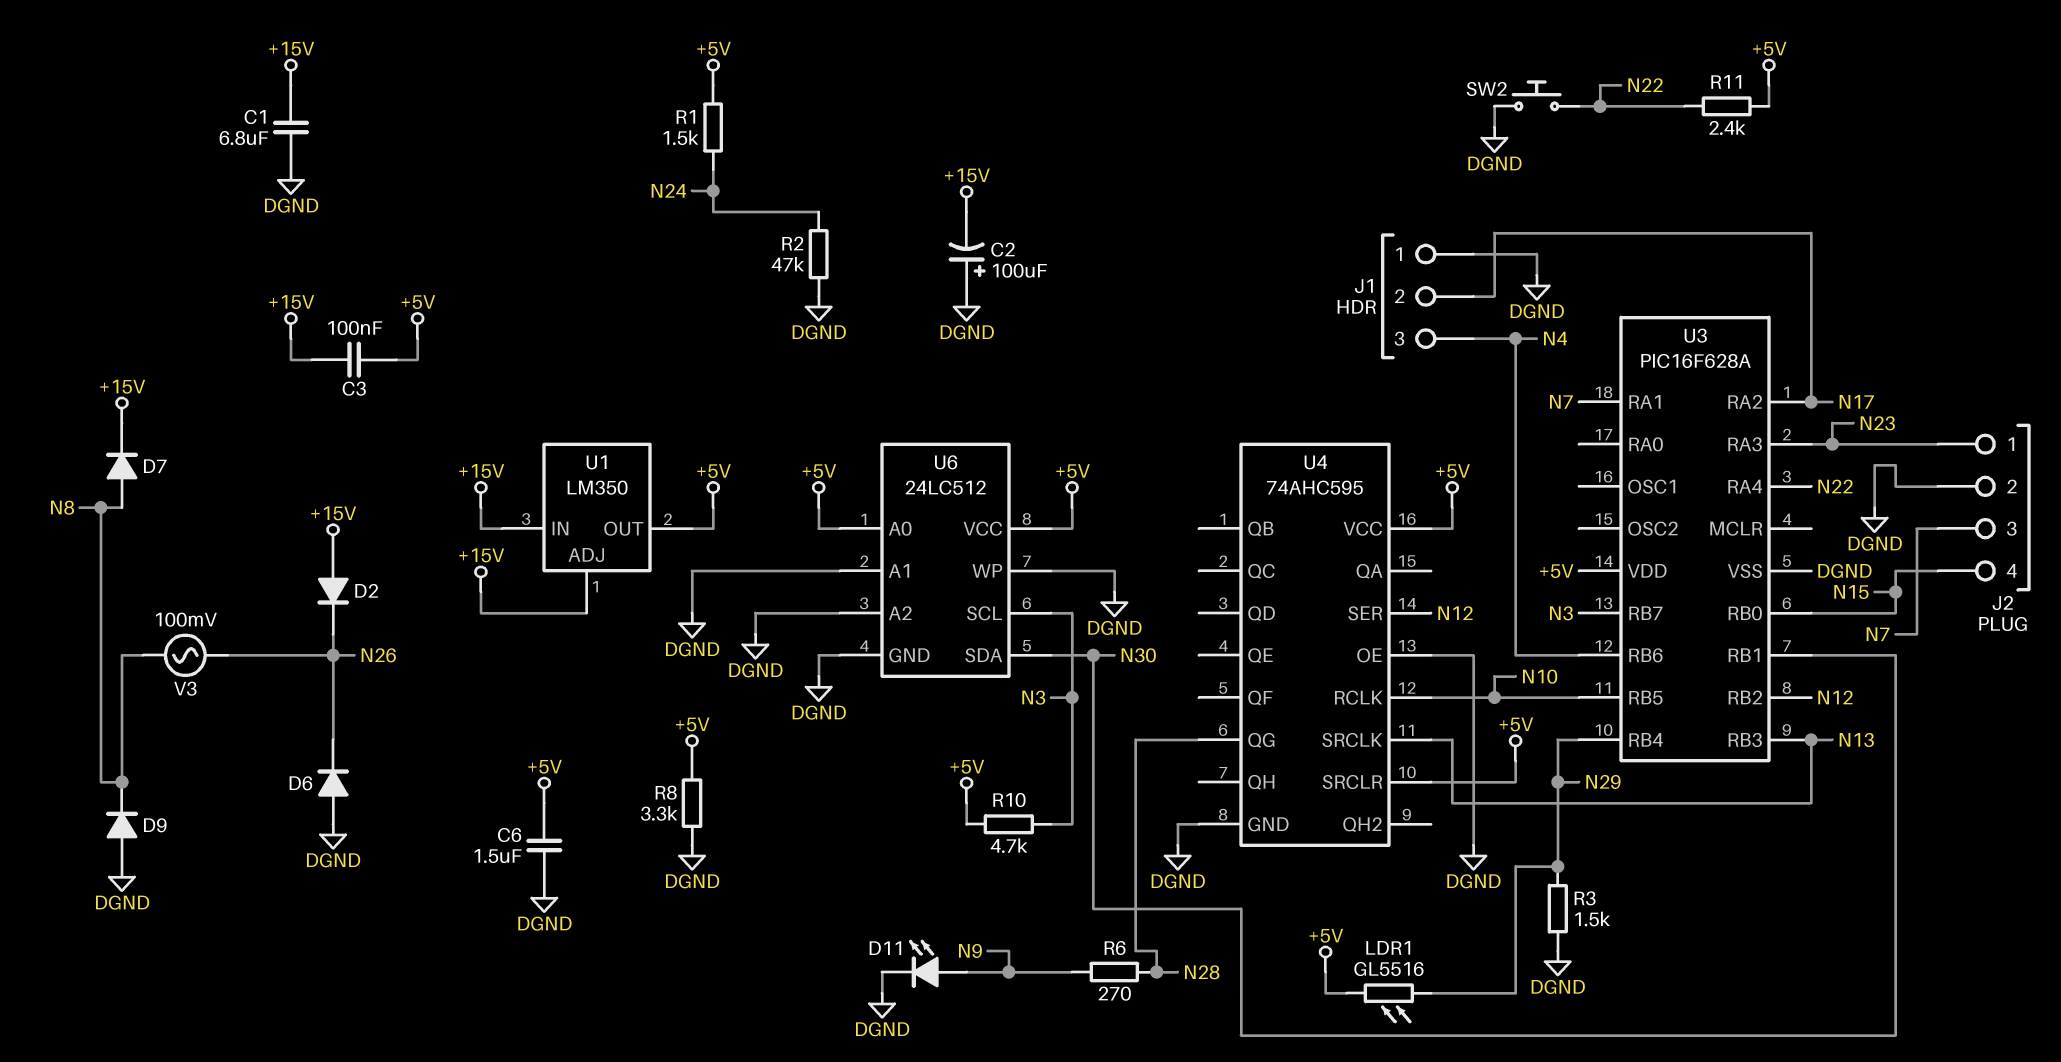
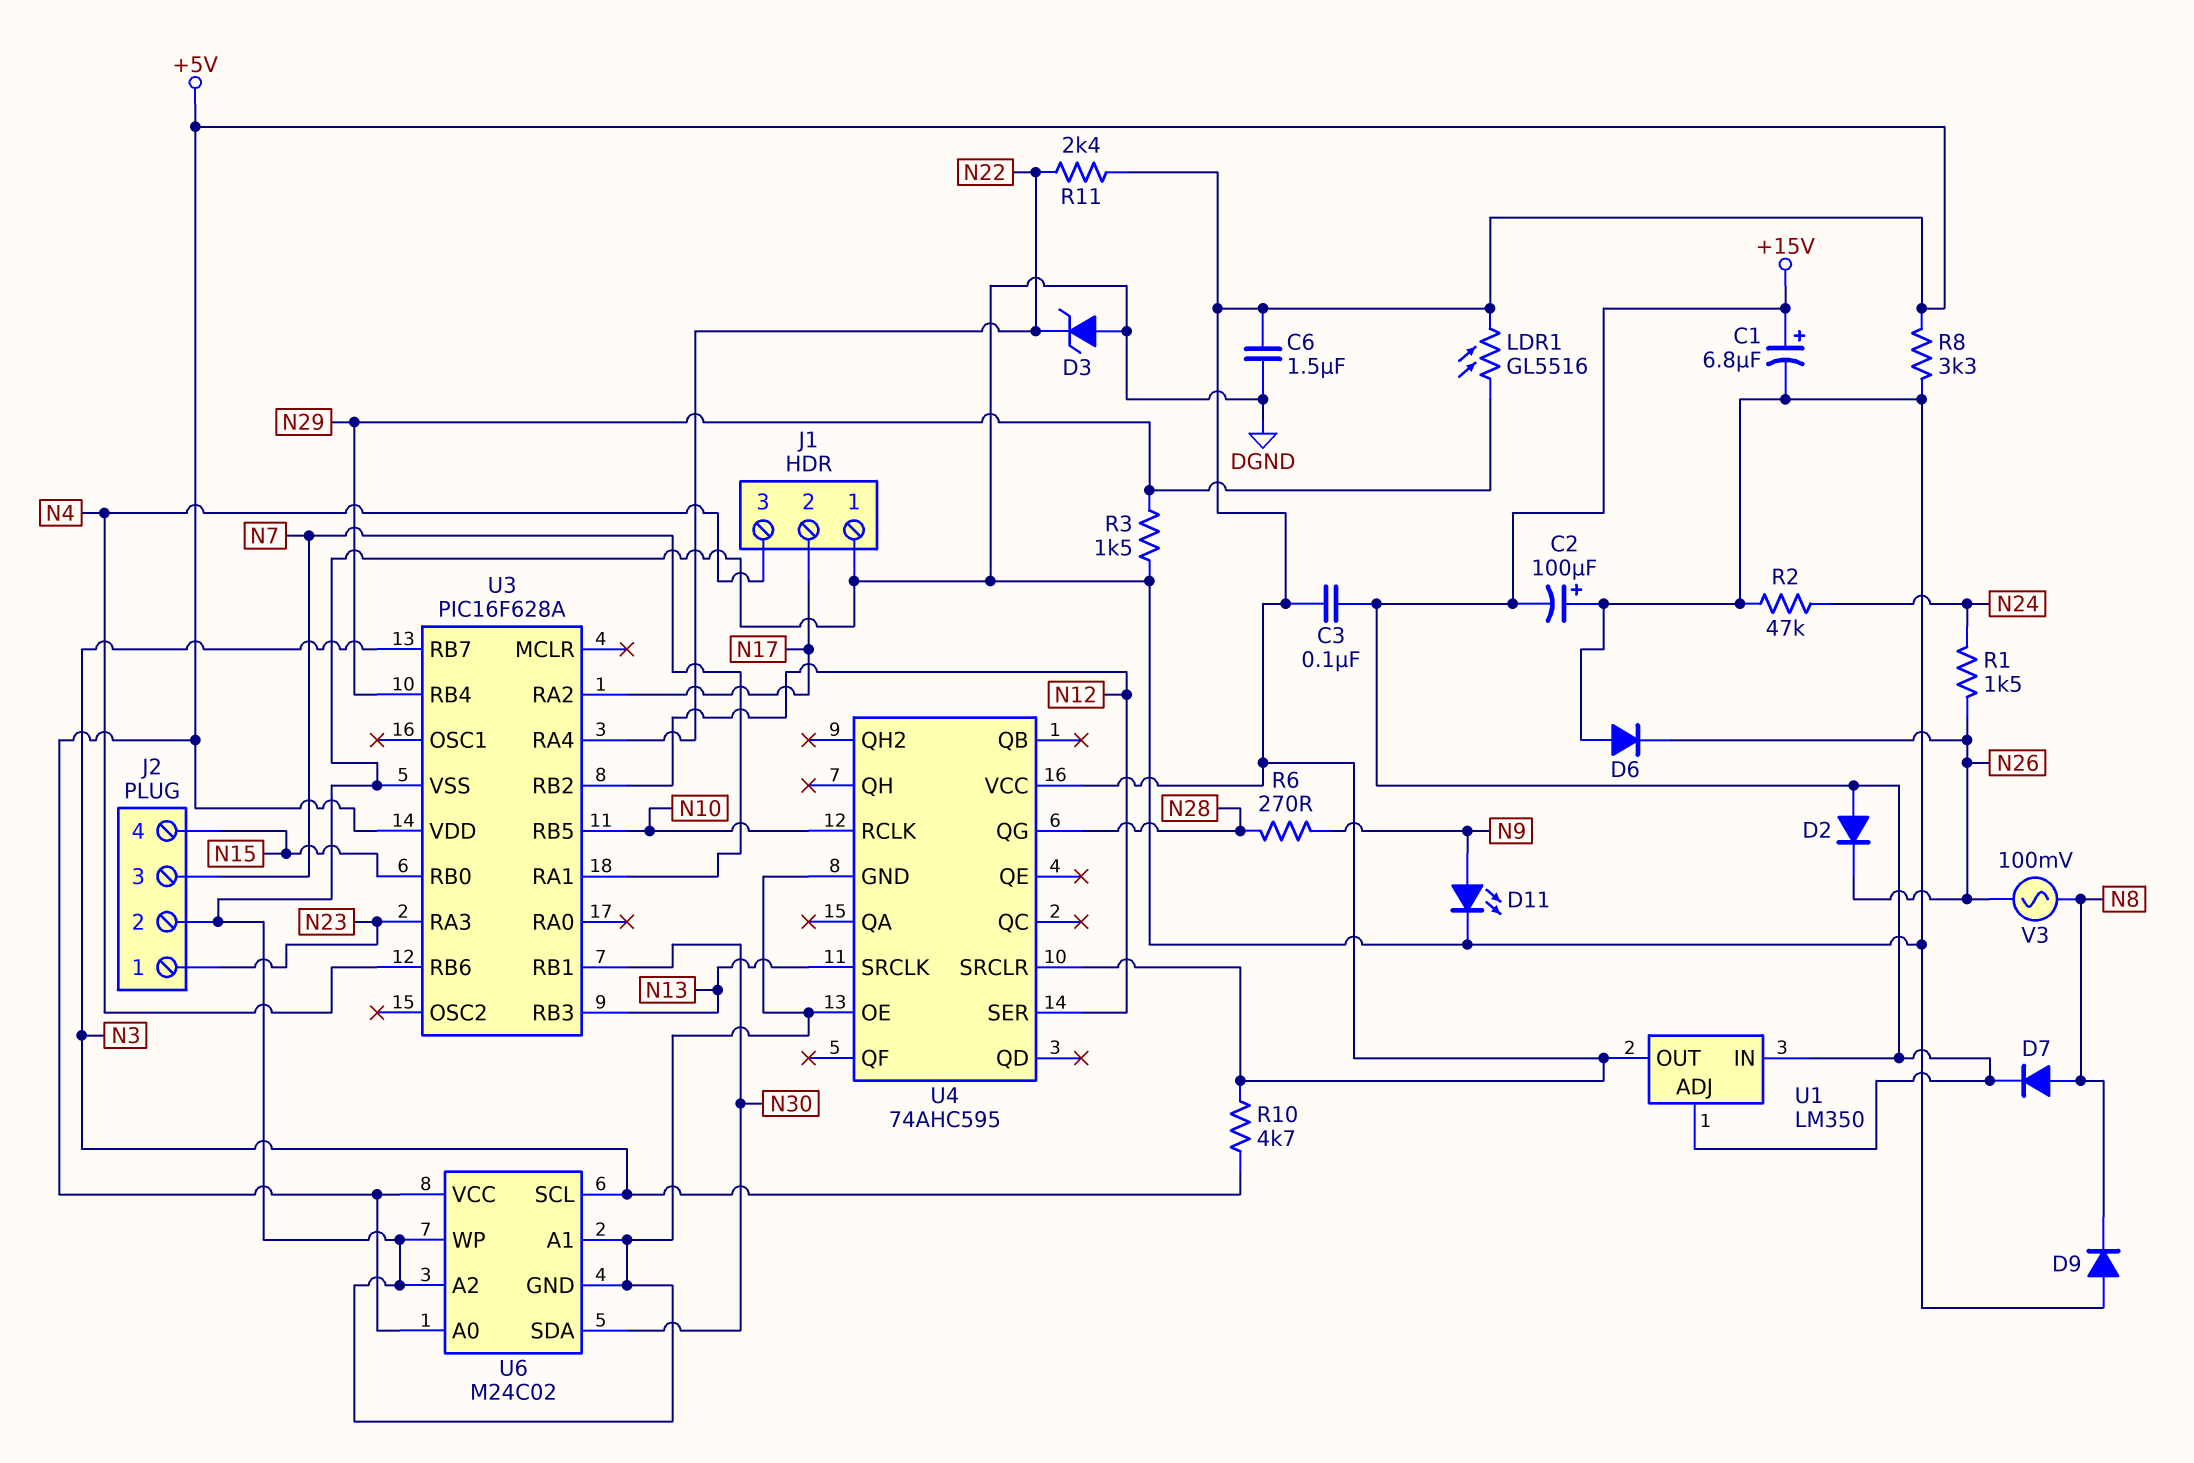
C1: 6.8uF (+15V, DGND) -> 6.8uF (plus +15V, minus DGND)
D3: none -> zener (A DGND, K N22)
R1: 1.5k (+5V, N24) -> 1.5k (N24, N26)
SW2: button (DGND, N22) -> none
U6: 24LC512 -> M24C02

